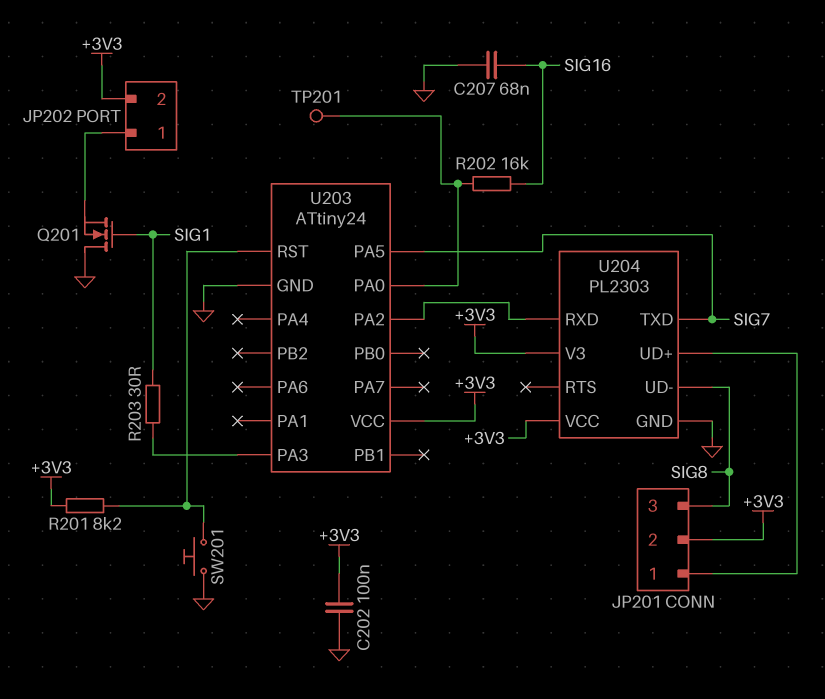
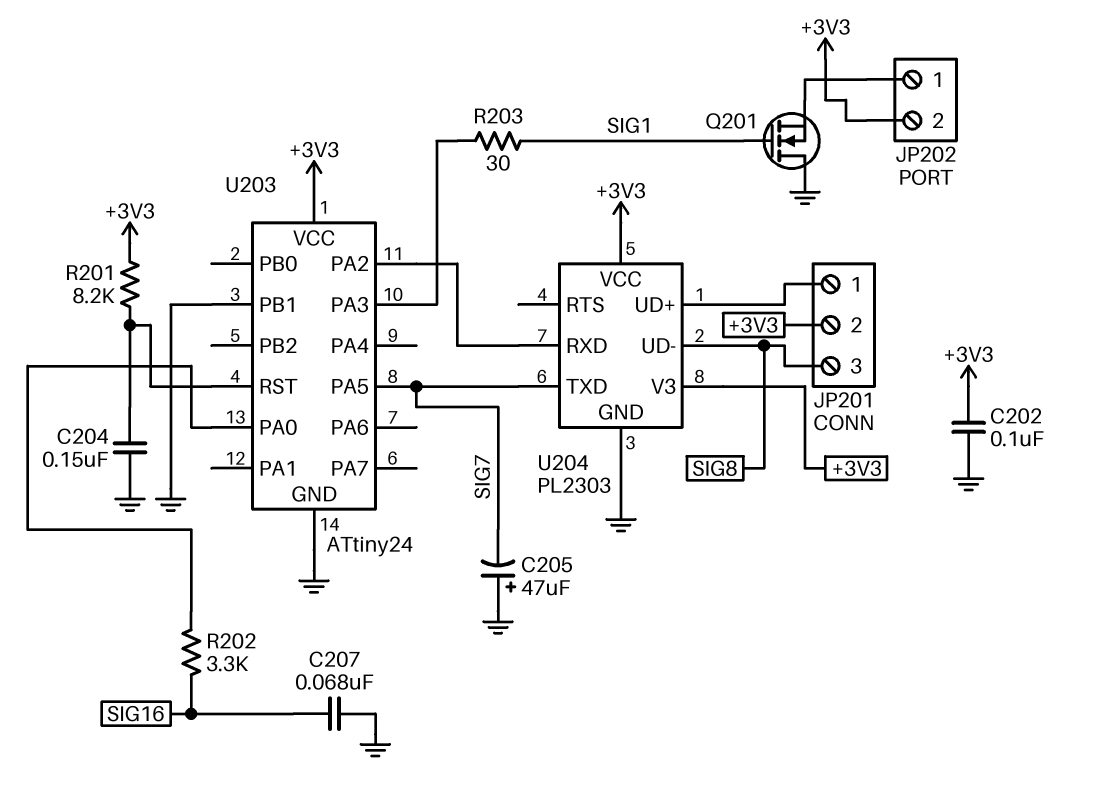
C204: none -> 150nF (GND, U203/RST)
C205: none -> 47uF (plus GND, minus SIG7)
R202: 16k (SIG16, U203/PA0) -> 3.3k (SIG16, U203/PA0)
SW201: button (GND, U203/RST) -> none
TP201: test point (U203/PA0) -> none
U203 pin PB1: none -> GND

